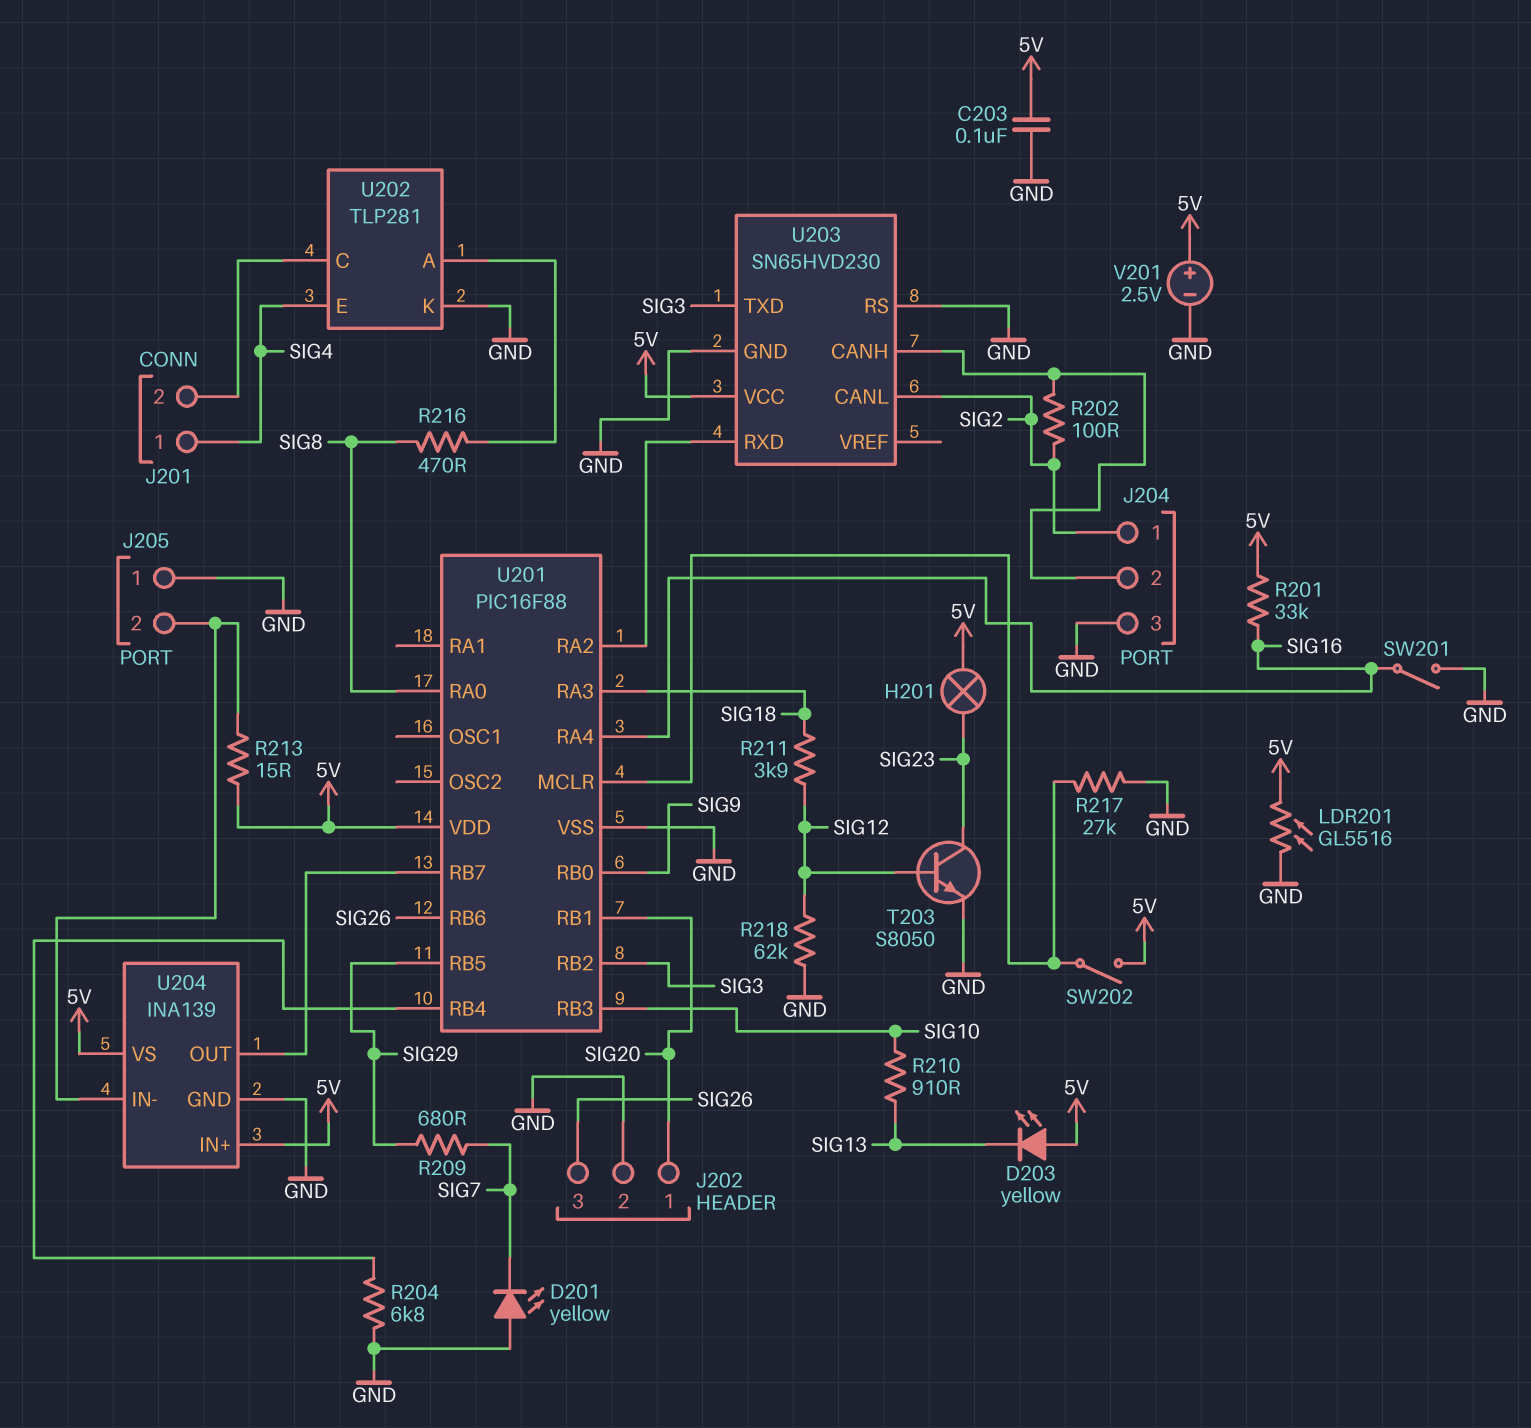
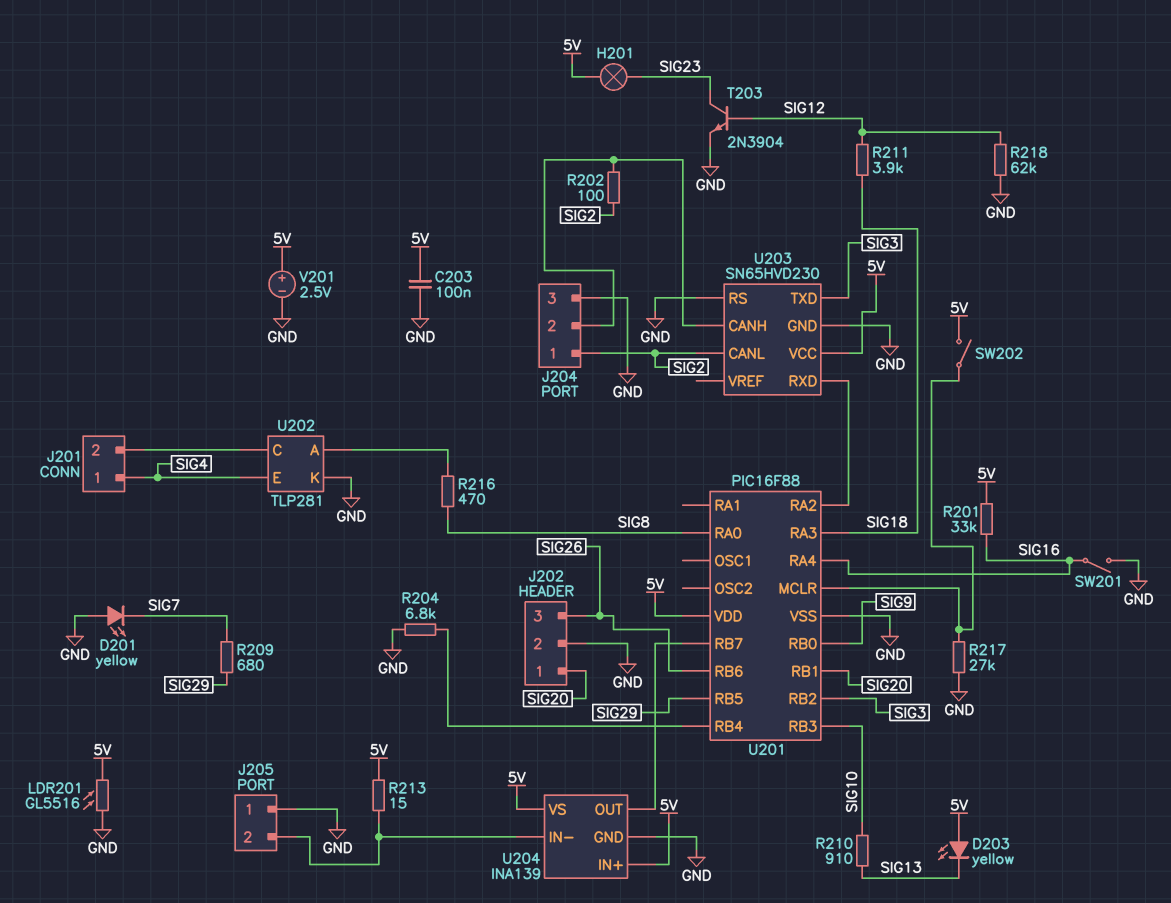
T203: NPN S8050 (B SIG12, C SIG23, E GND) -> NPN 2N3904 (B SIG12, C SIG23, E GND)

